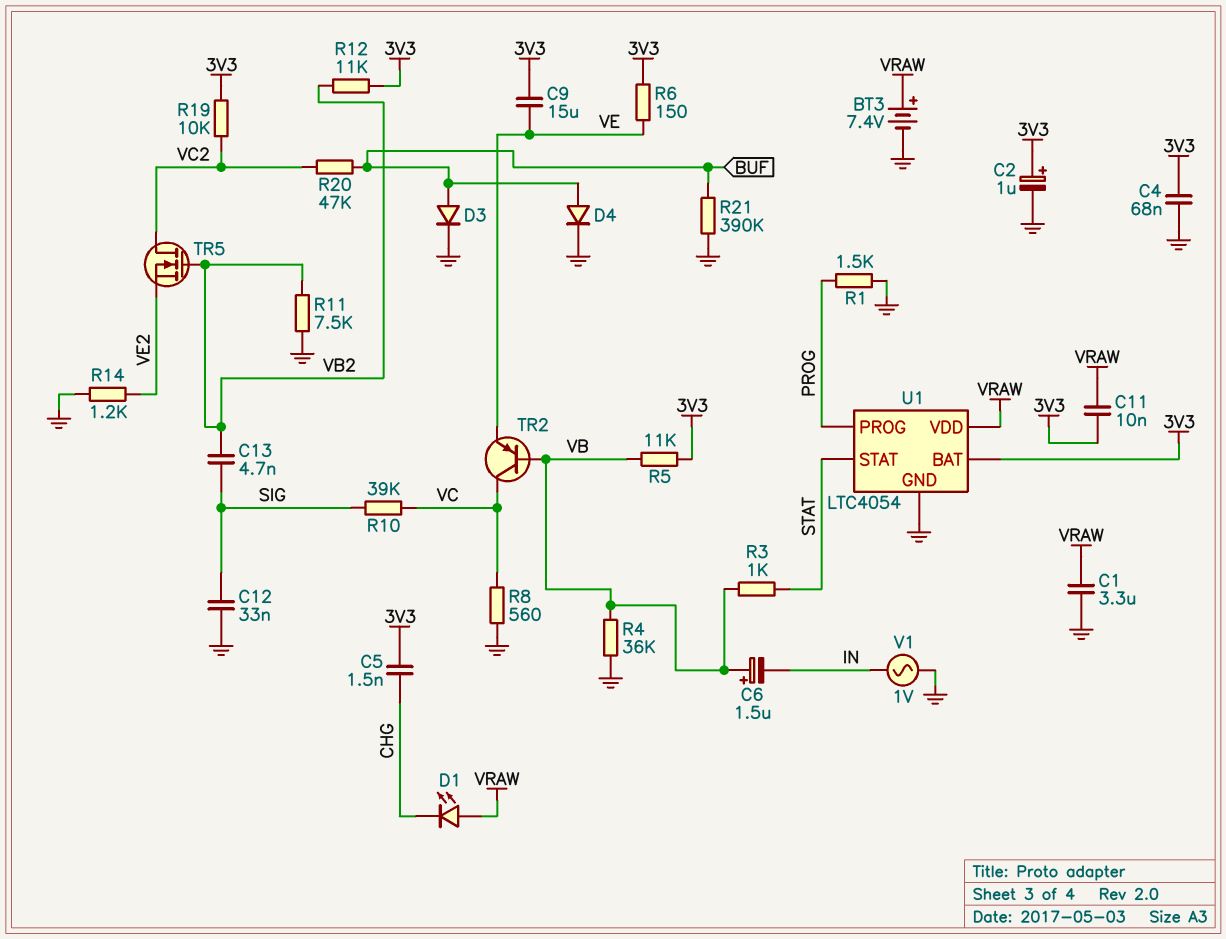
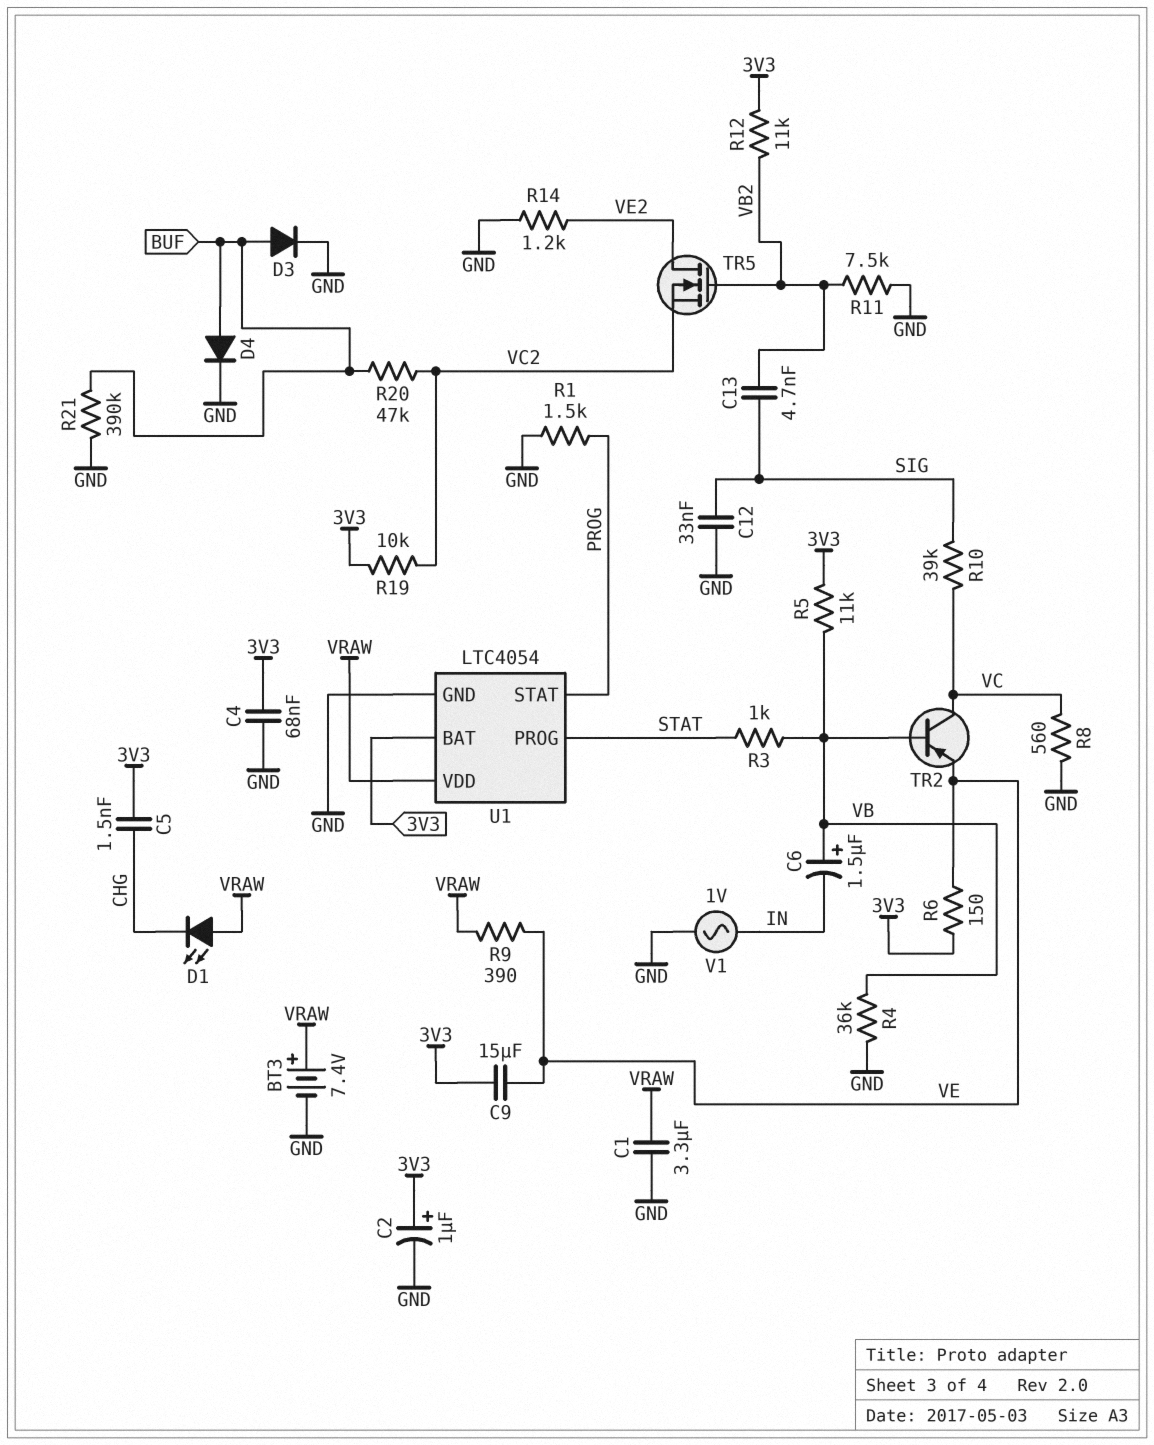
C11: 10nF (3V3, VRAW) -> none
R9: none -> 390 (VE, VRAW)
TR5: NMOS (G VB2, D VC2, S VE2) -> NMOS (G VB2, D VE2, S VC2)
U1 pin PROG: PROG -> STAT
U1 pin STAT: STAT -> PROG

